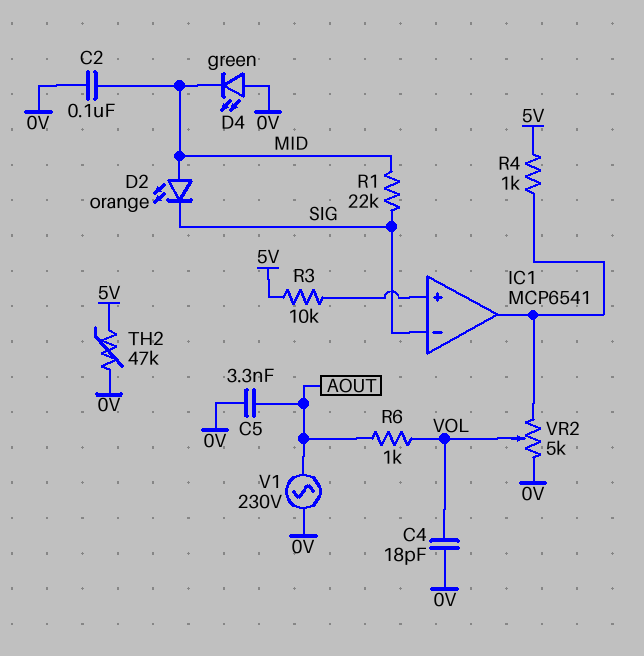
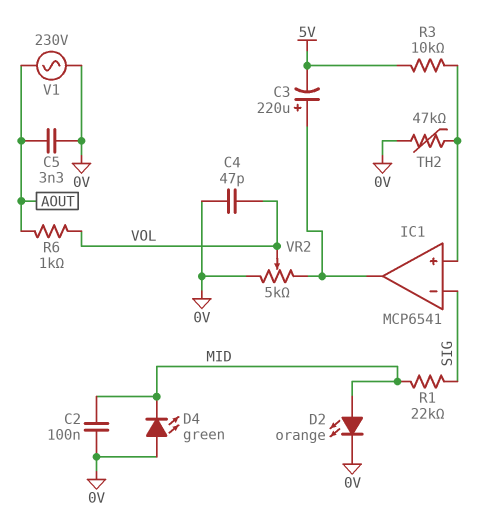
C3: none -> 220uF (plus IC1/out, minus 5V)
C4: 18pF (0V, VOL) -> 47pF (0V, VOL)
D2: LED orange (A MID, K SIG) -> LED orange (A MID, K 0V)
R4: 1k (5V, IC1/out) -> none
TH2: 47k (0V, 5V) -> 47k (0V, IC1/in+)

